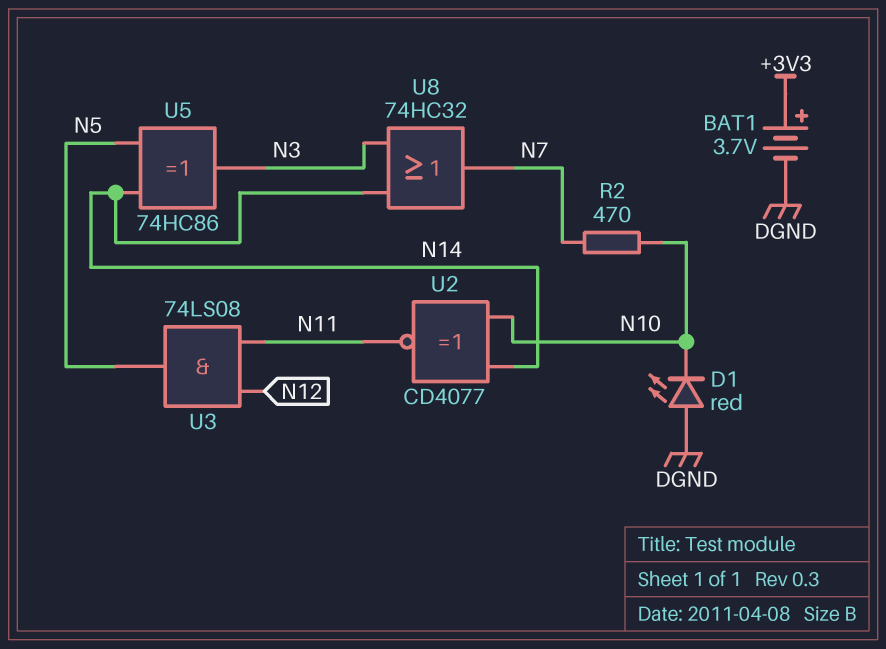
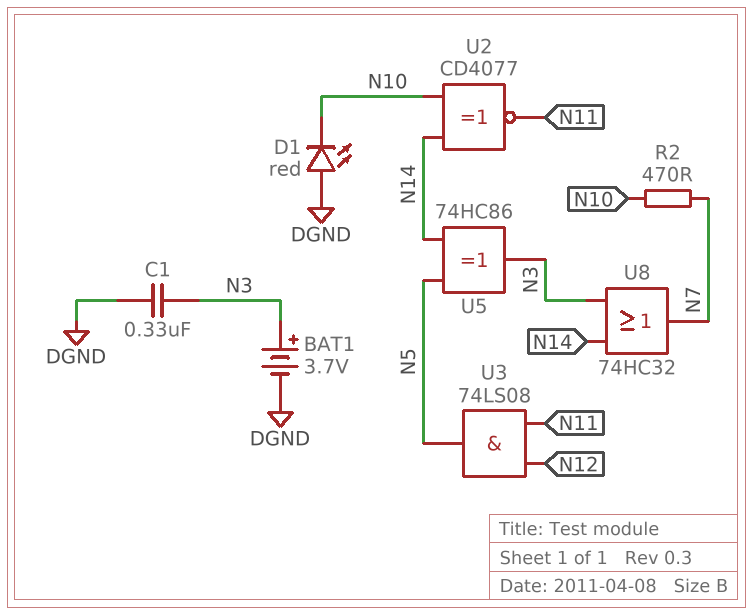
BAT1: 3.7V (plus +3V3, minus DGND) -> 3.7V (plus N3, minus DGND)
C1: none -> 330nF (DGND, N3)

